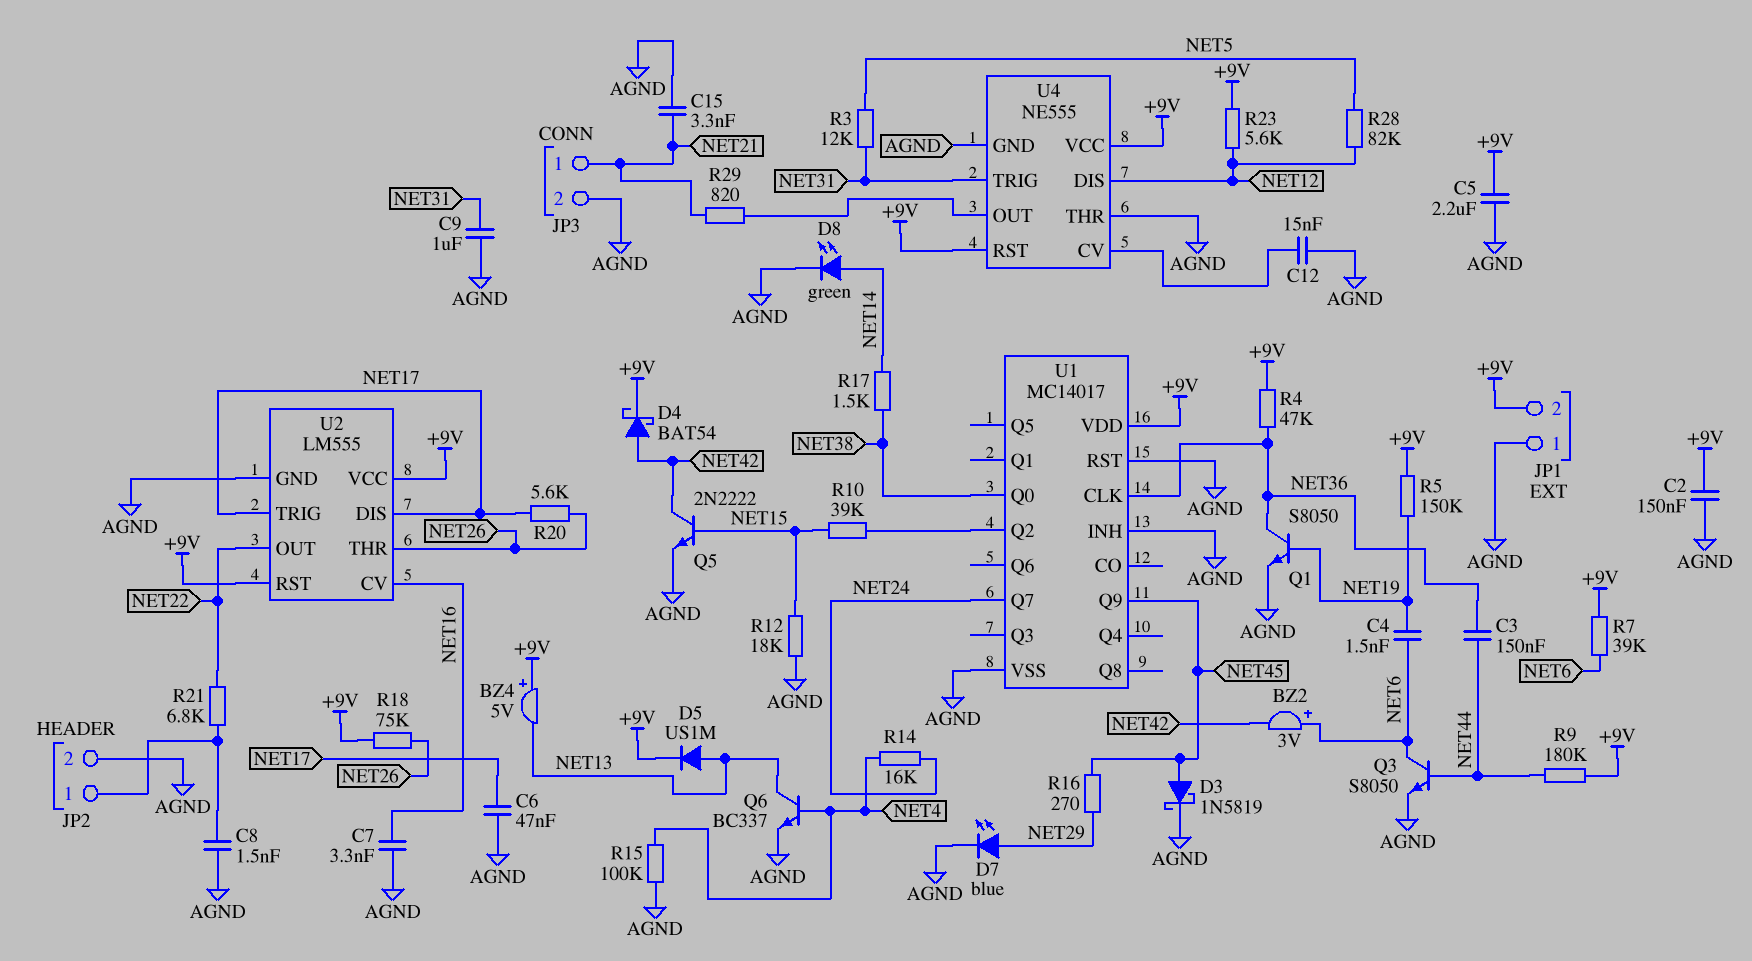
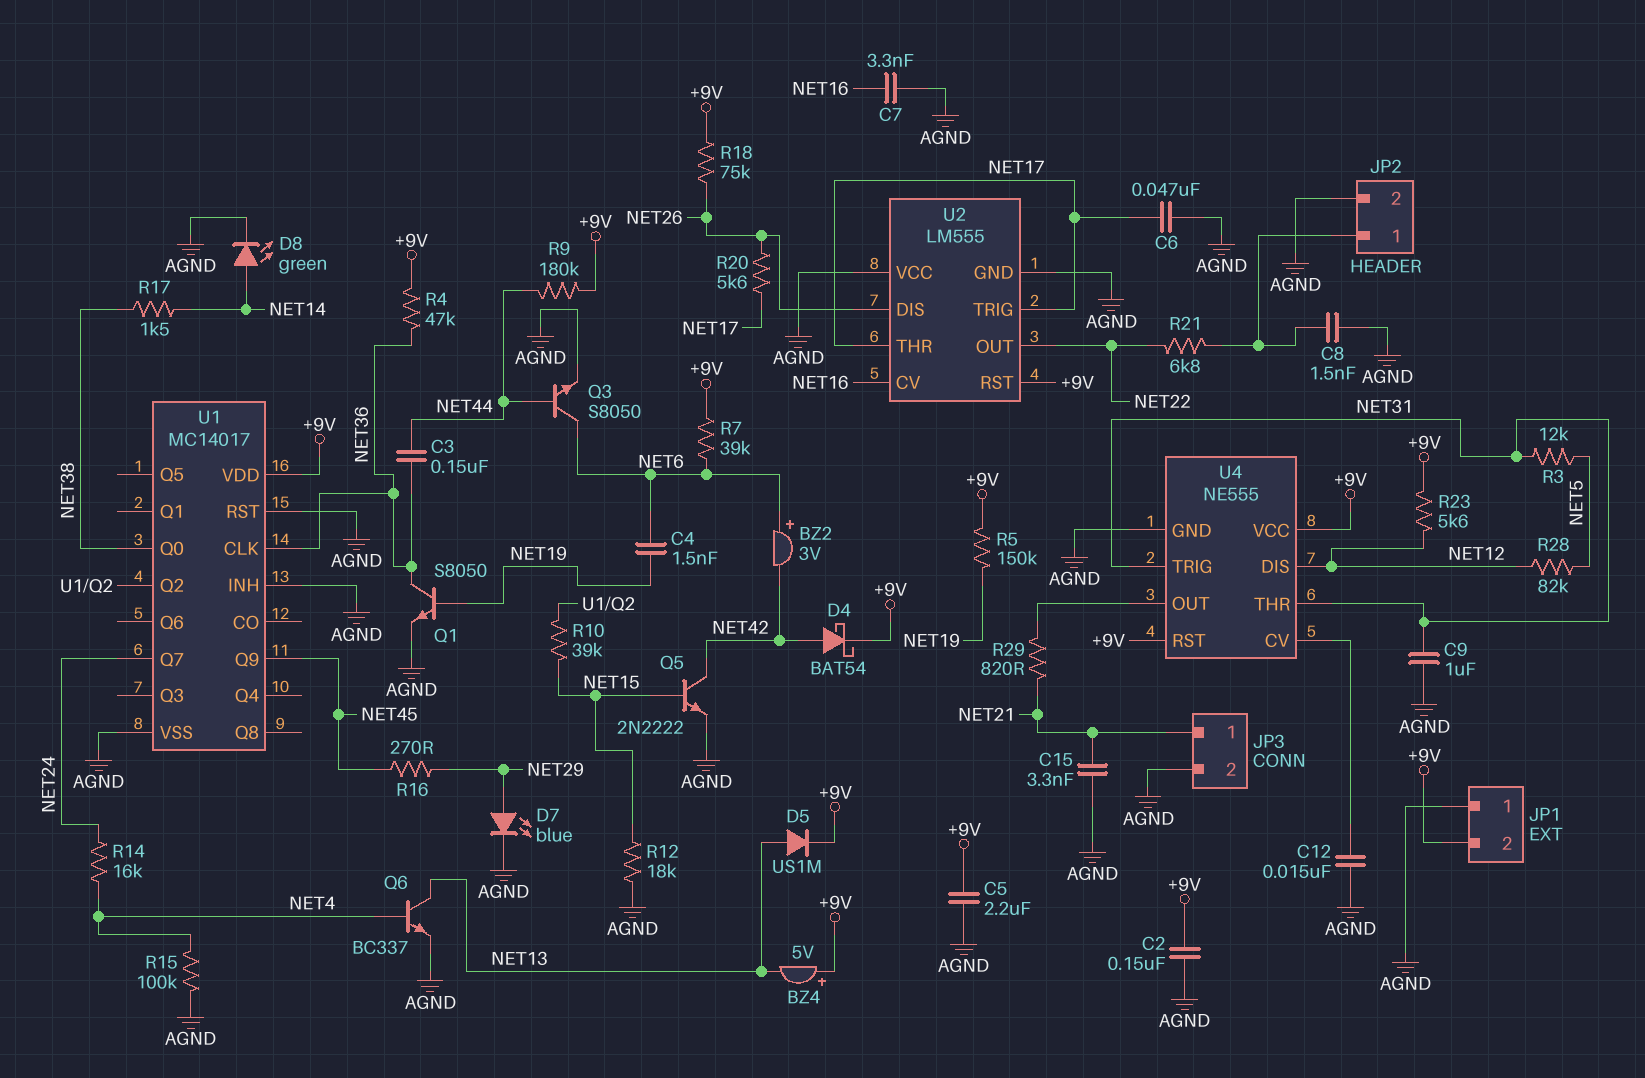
D3: schottky 1N5819 (A NET45, K AGND) -> none
U2 pin DIS: NET17 -> NET26
U2 pin THR: NET26 -> NET17
U2 pin VCC: +9V -> AGND
U4 pin THR: AGND -> NET31

